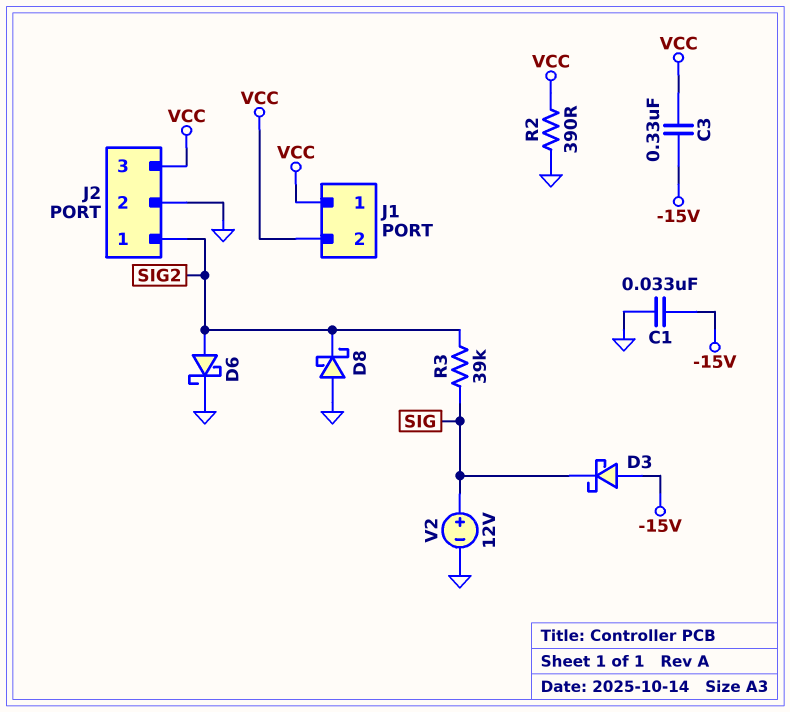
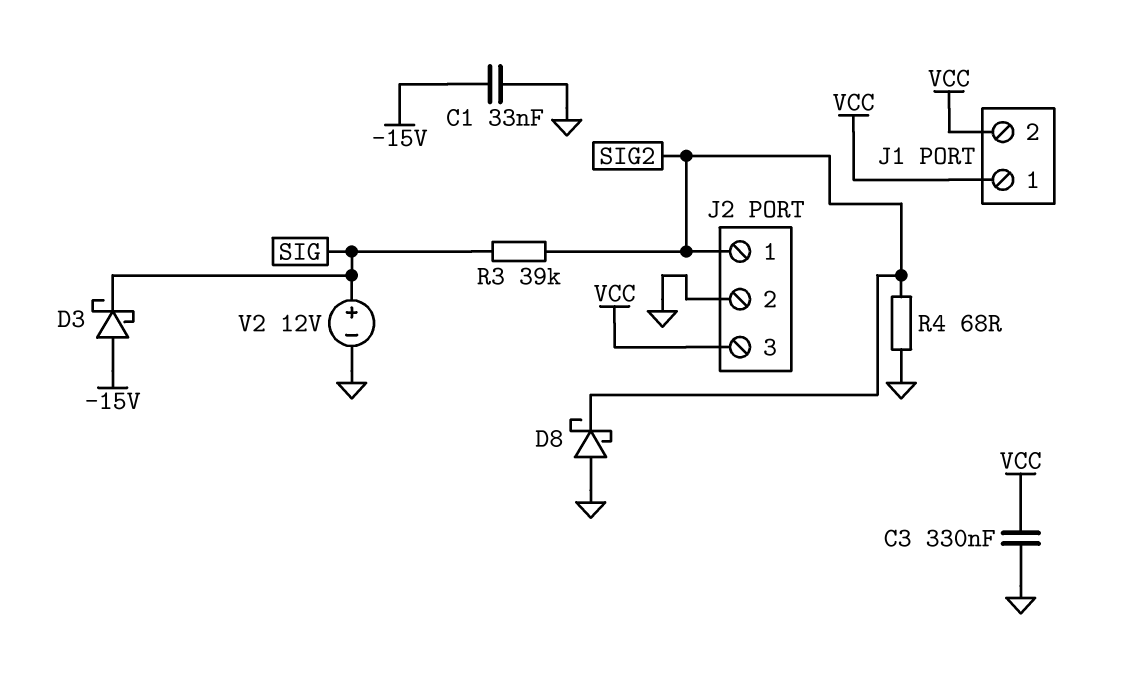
C3: 330nF (-15V, VCC) -> 330nF (GND, VCC)
D6: schottky (A SIG2, K GND) -> none
R2: 390 (GND, VCC) -> none
R4: none -> 68 (GND, SIG2)

